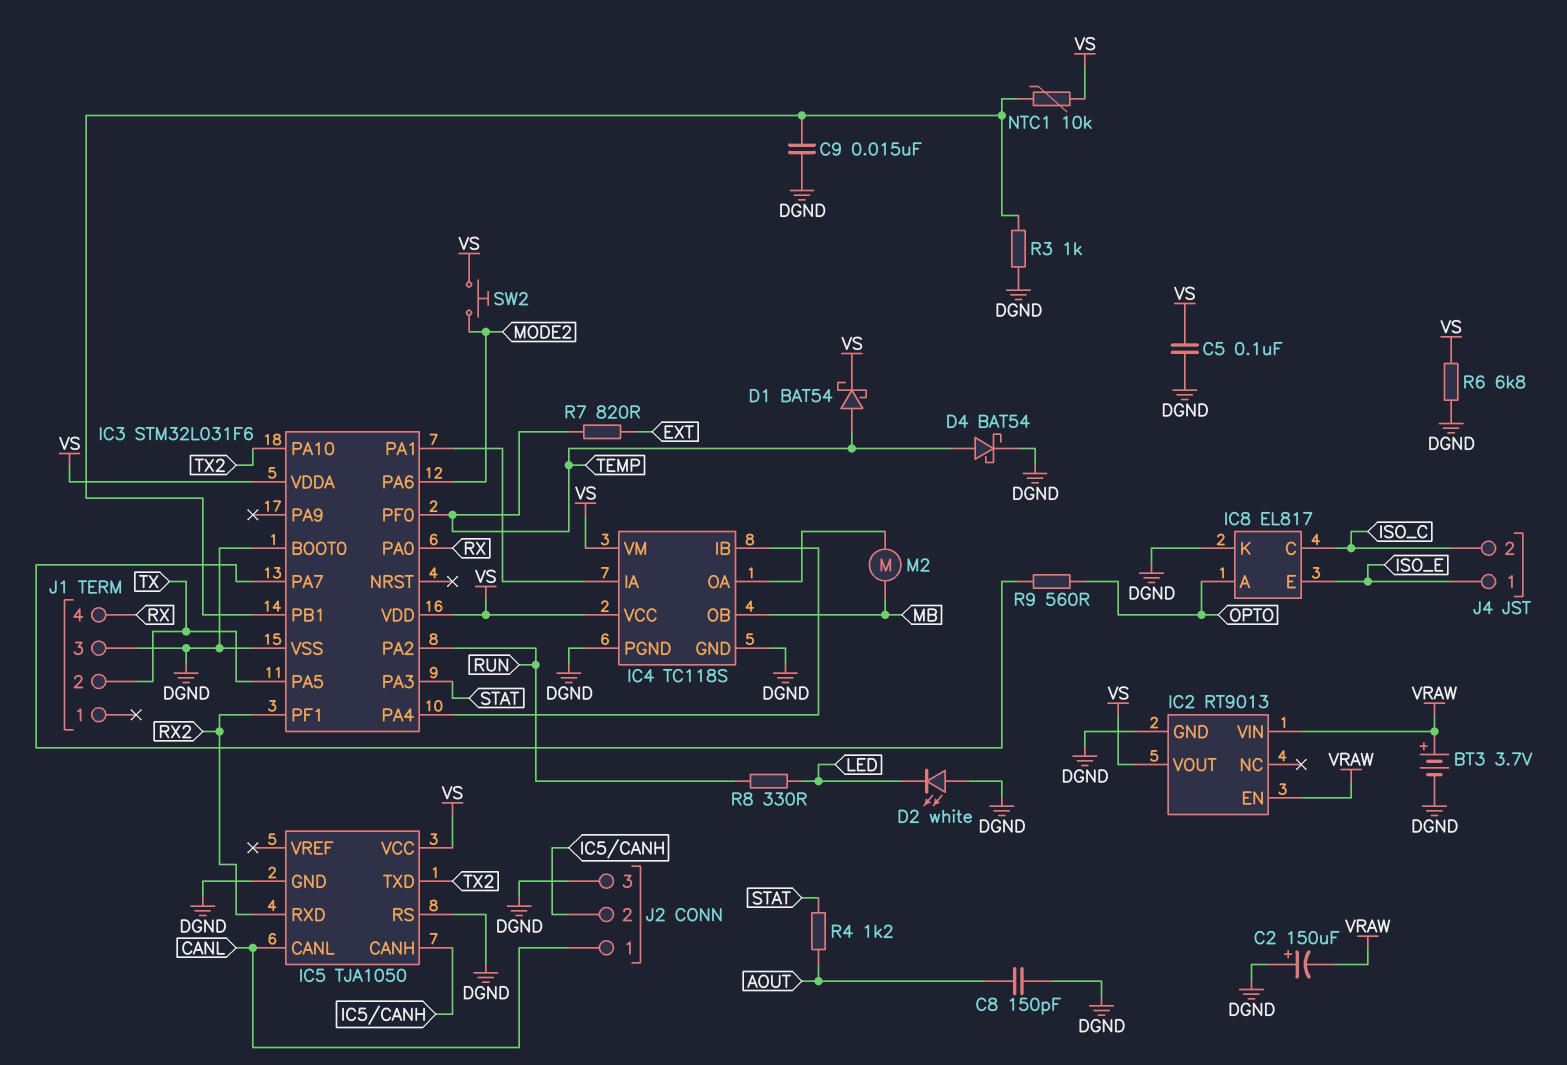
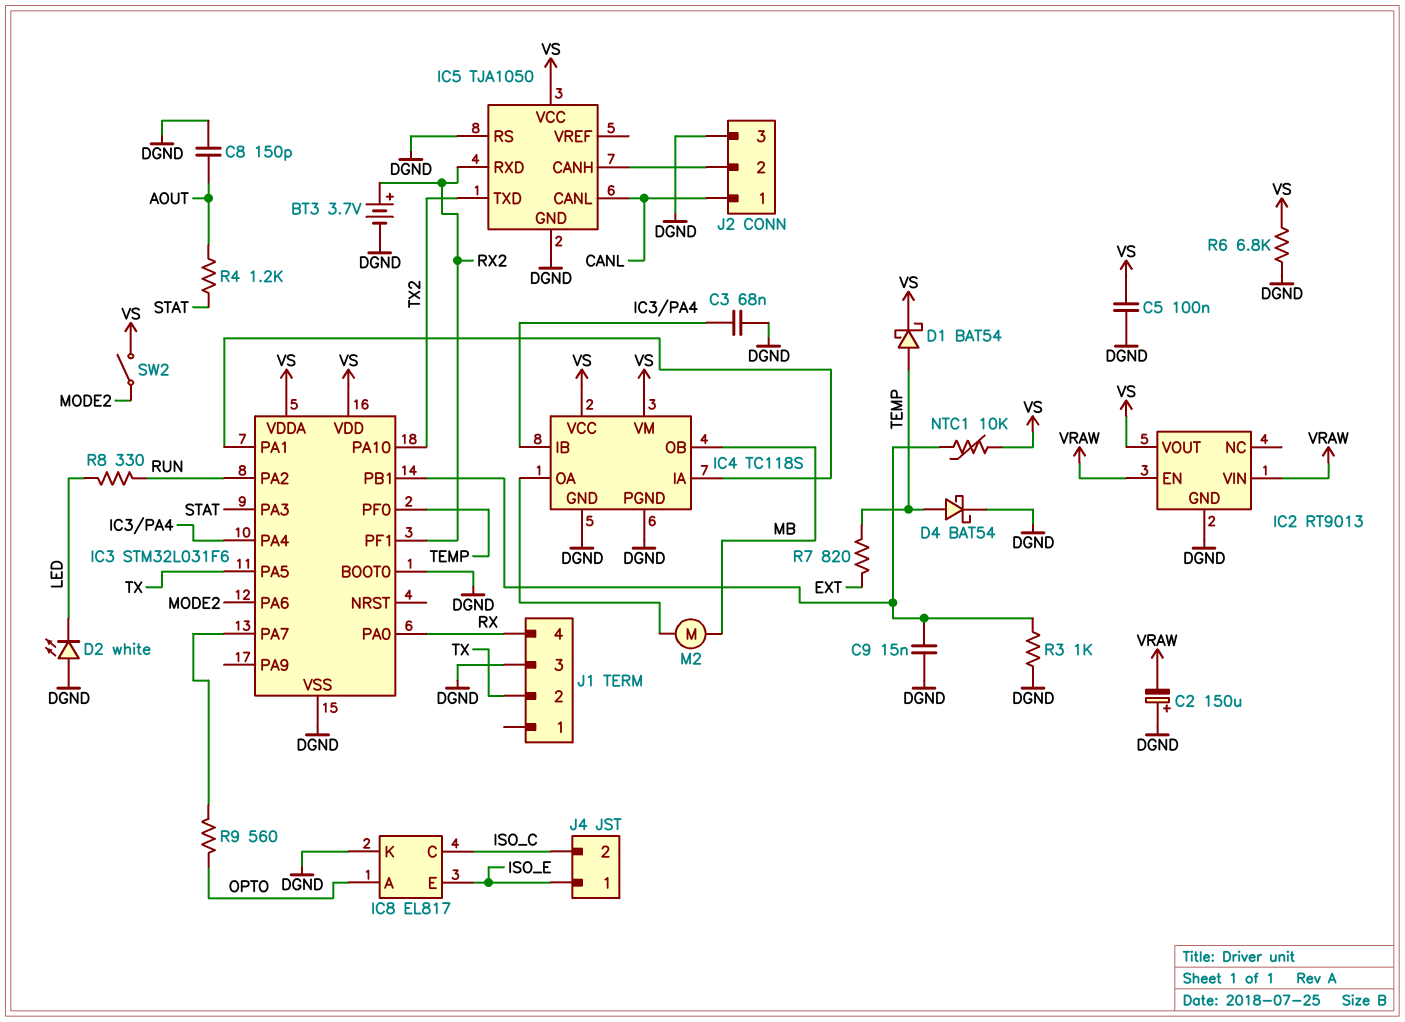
BT3: 3.7V (plus VRAW, minus DGND) -> 3.7V (plus RX2, minus DGND)
C3: none -> 68nF (DGND, IC3/PA4)
SW2: button (MODE2, VS) -> switch (MODE2, VS)

